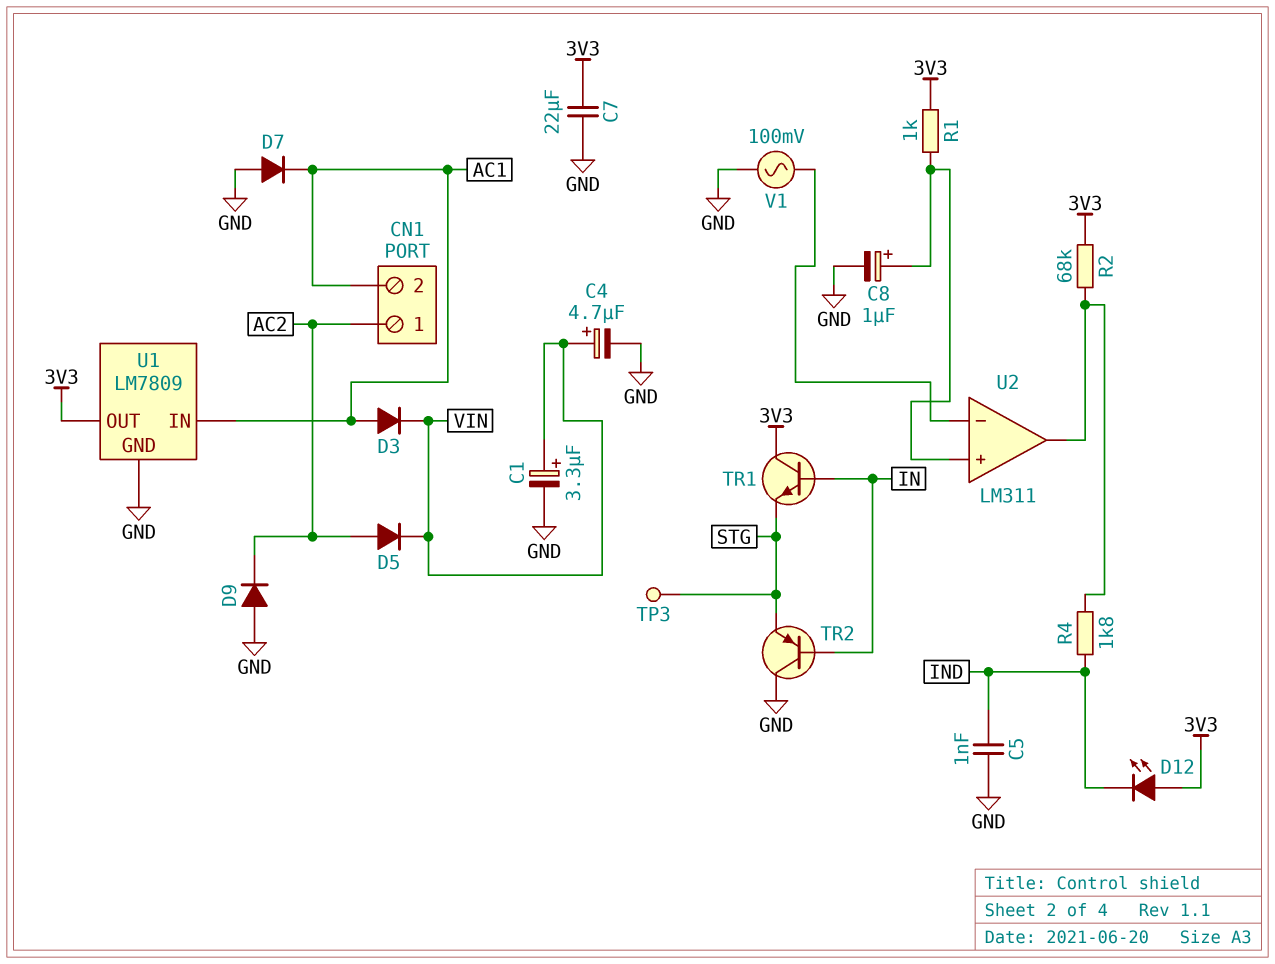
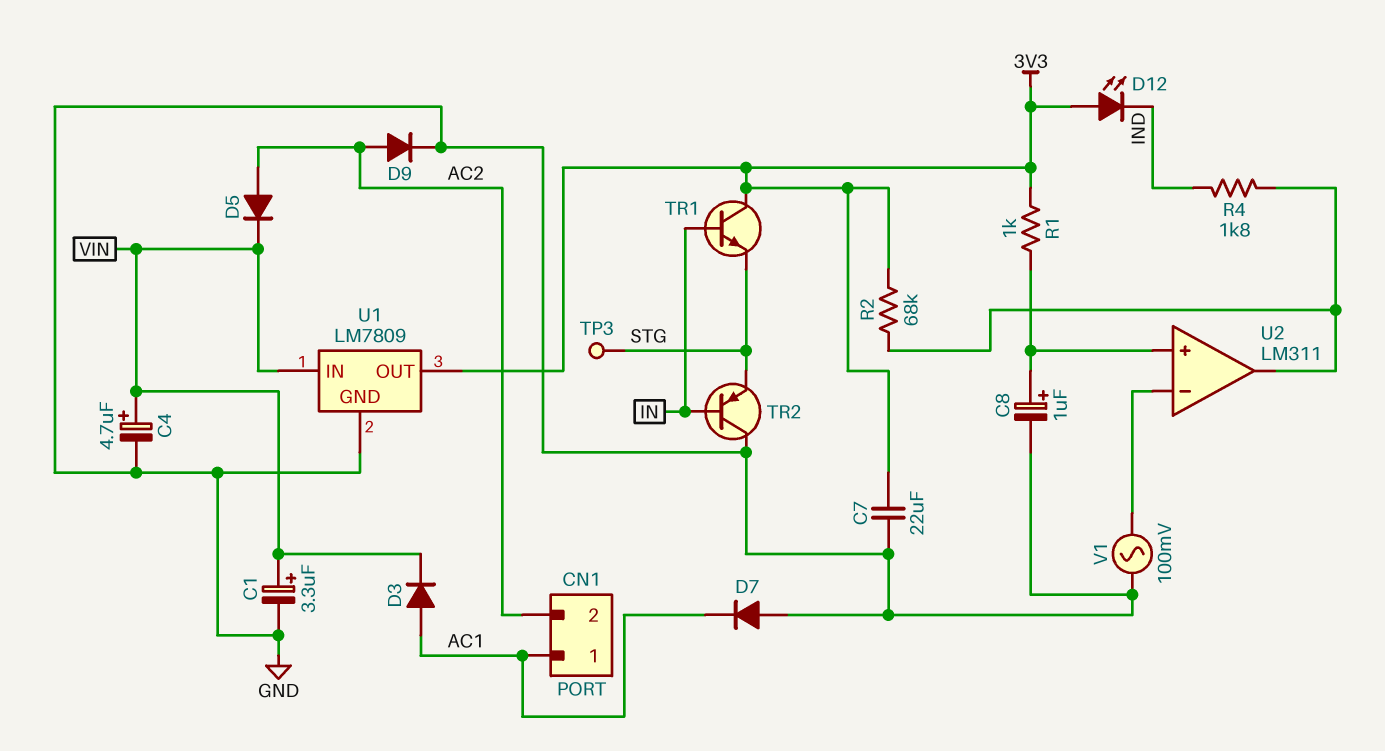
C5: 1nF (GND, IND) -> none
CN1 pin 1: AC2 -> AC1
CN1 pin 2: AC1 -> AC2
D9: diode (A GND, K AC2) -> diode (A AC2, K GND)
U1 pin IN: AC1 -> VIN

